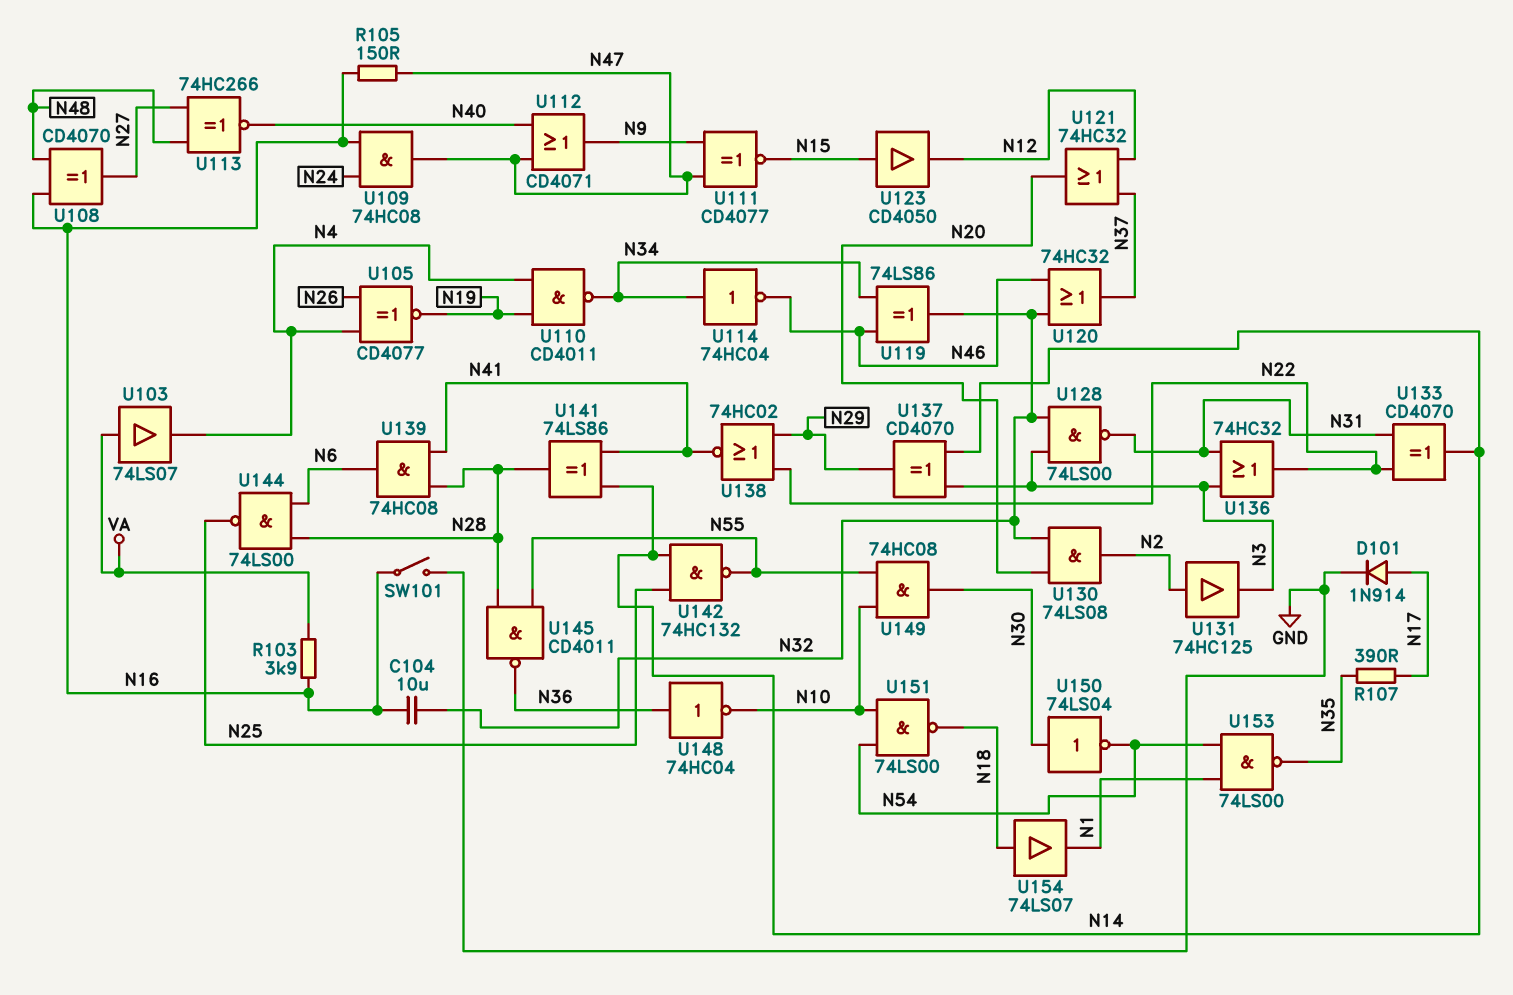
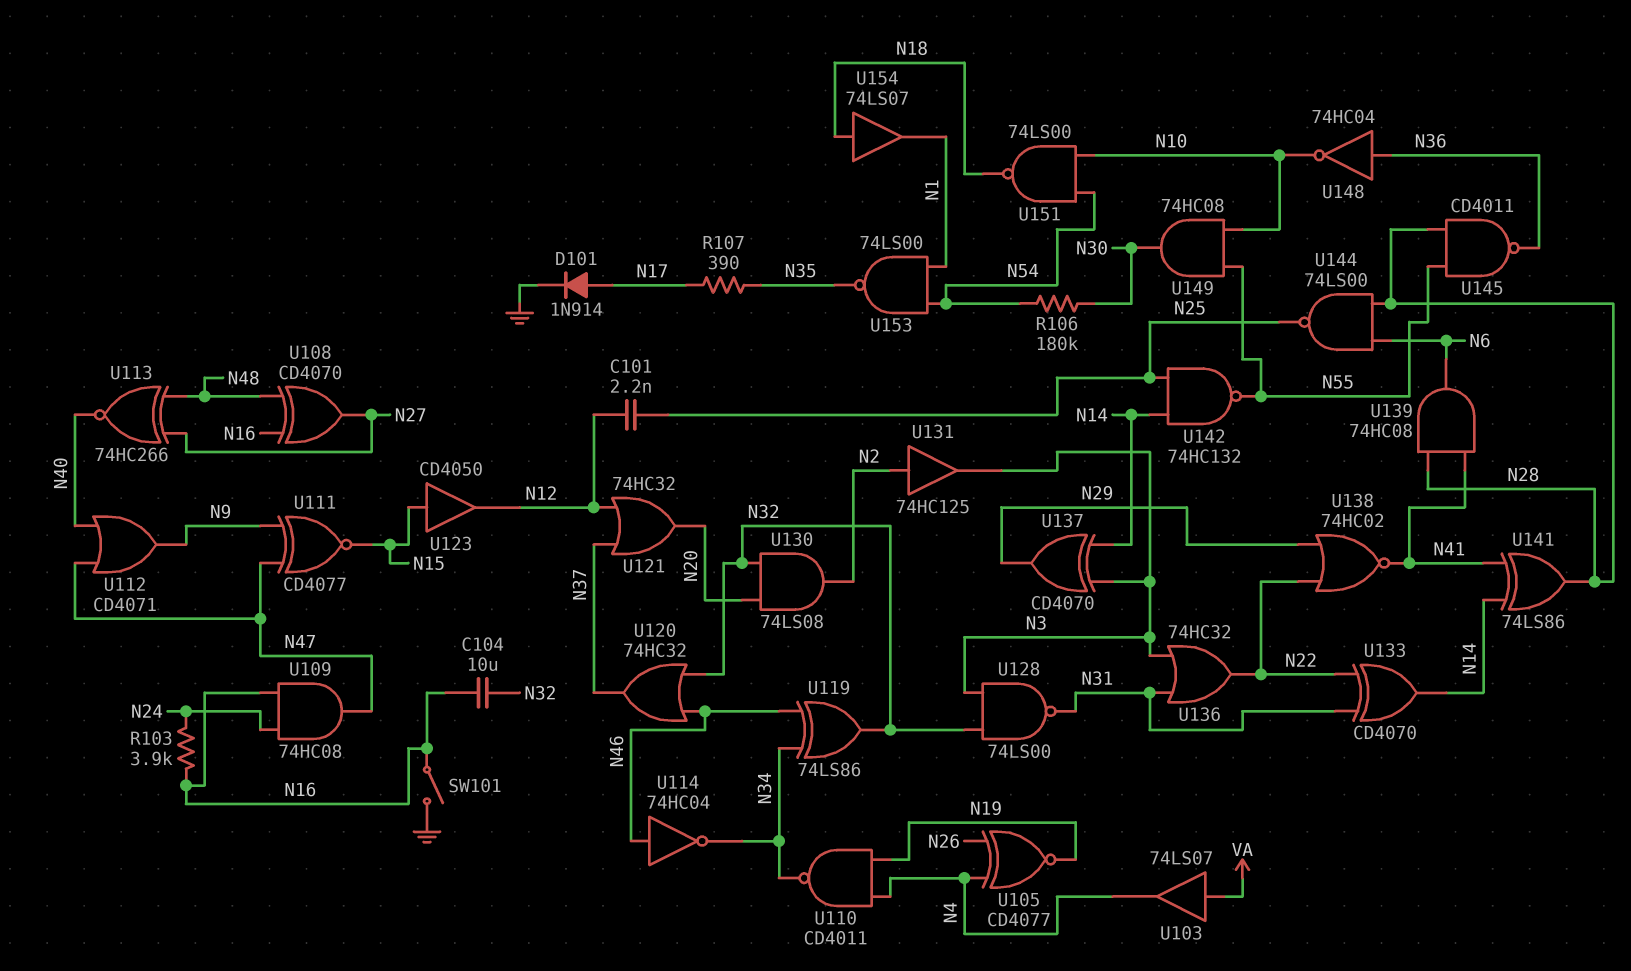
C101: none -> 2.2nF (N12, N25)
R103: 3.9k (N16, VA) -> 3.9k (N16, N24)
R105: 150 (N16, N47) -> none
R106: none -> 180k (N30, N54)
U114: NOT 74HC04 (in N34, out N46) -> NOT 74HC04 (in N46, out N34)
U150: NOT 74LS04 (in N30, out N54) -> none

